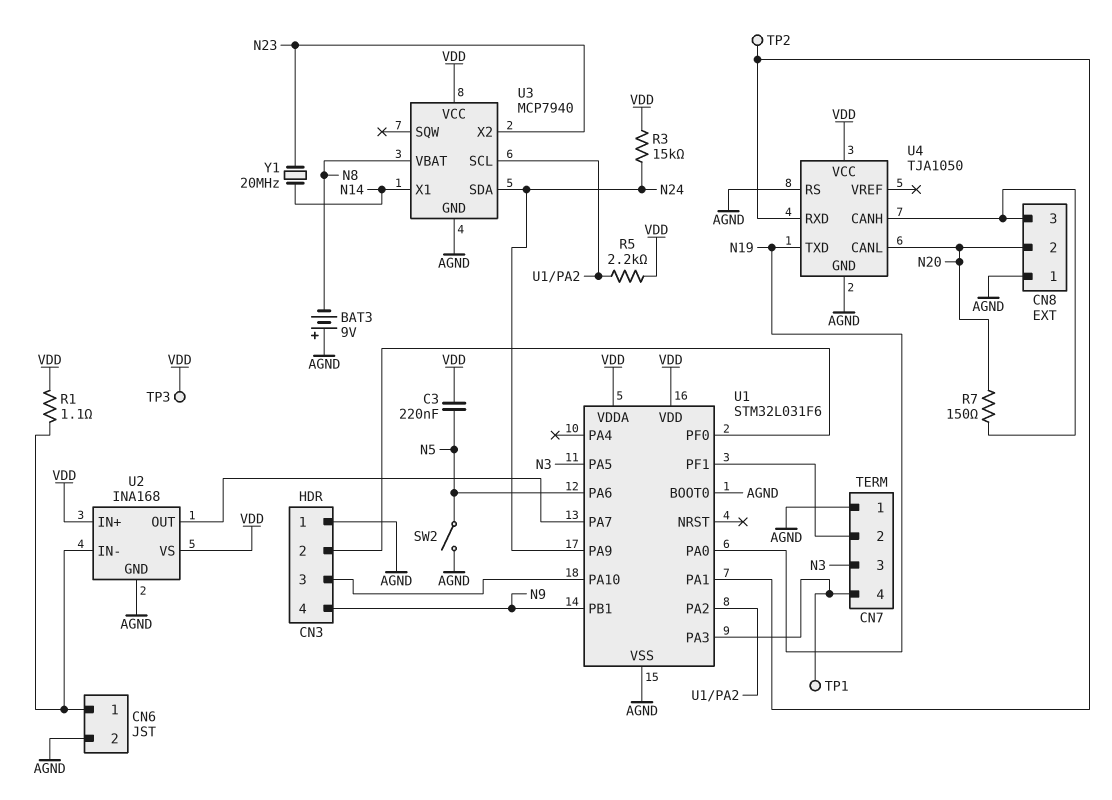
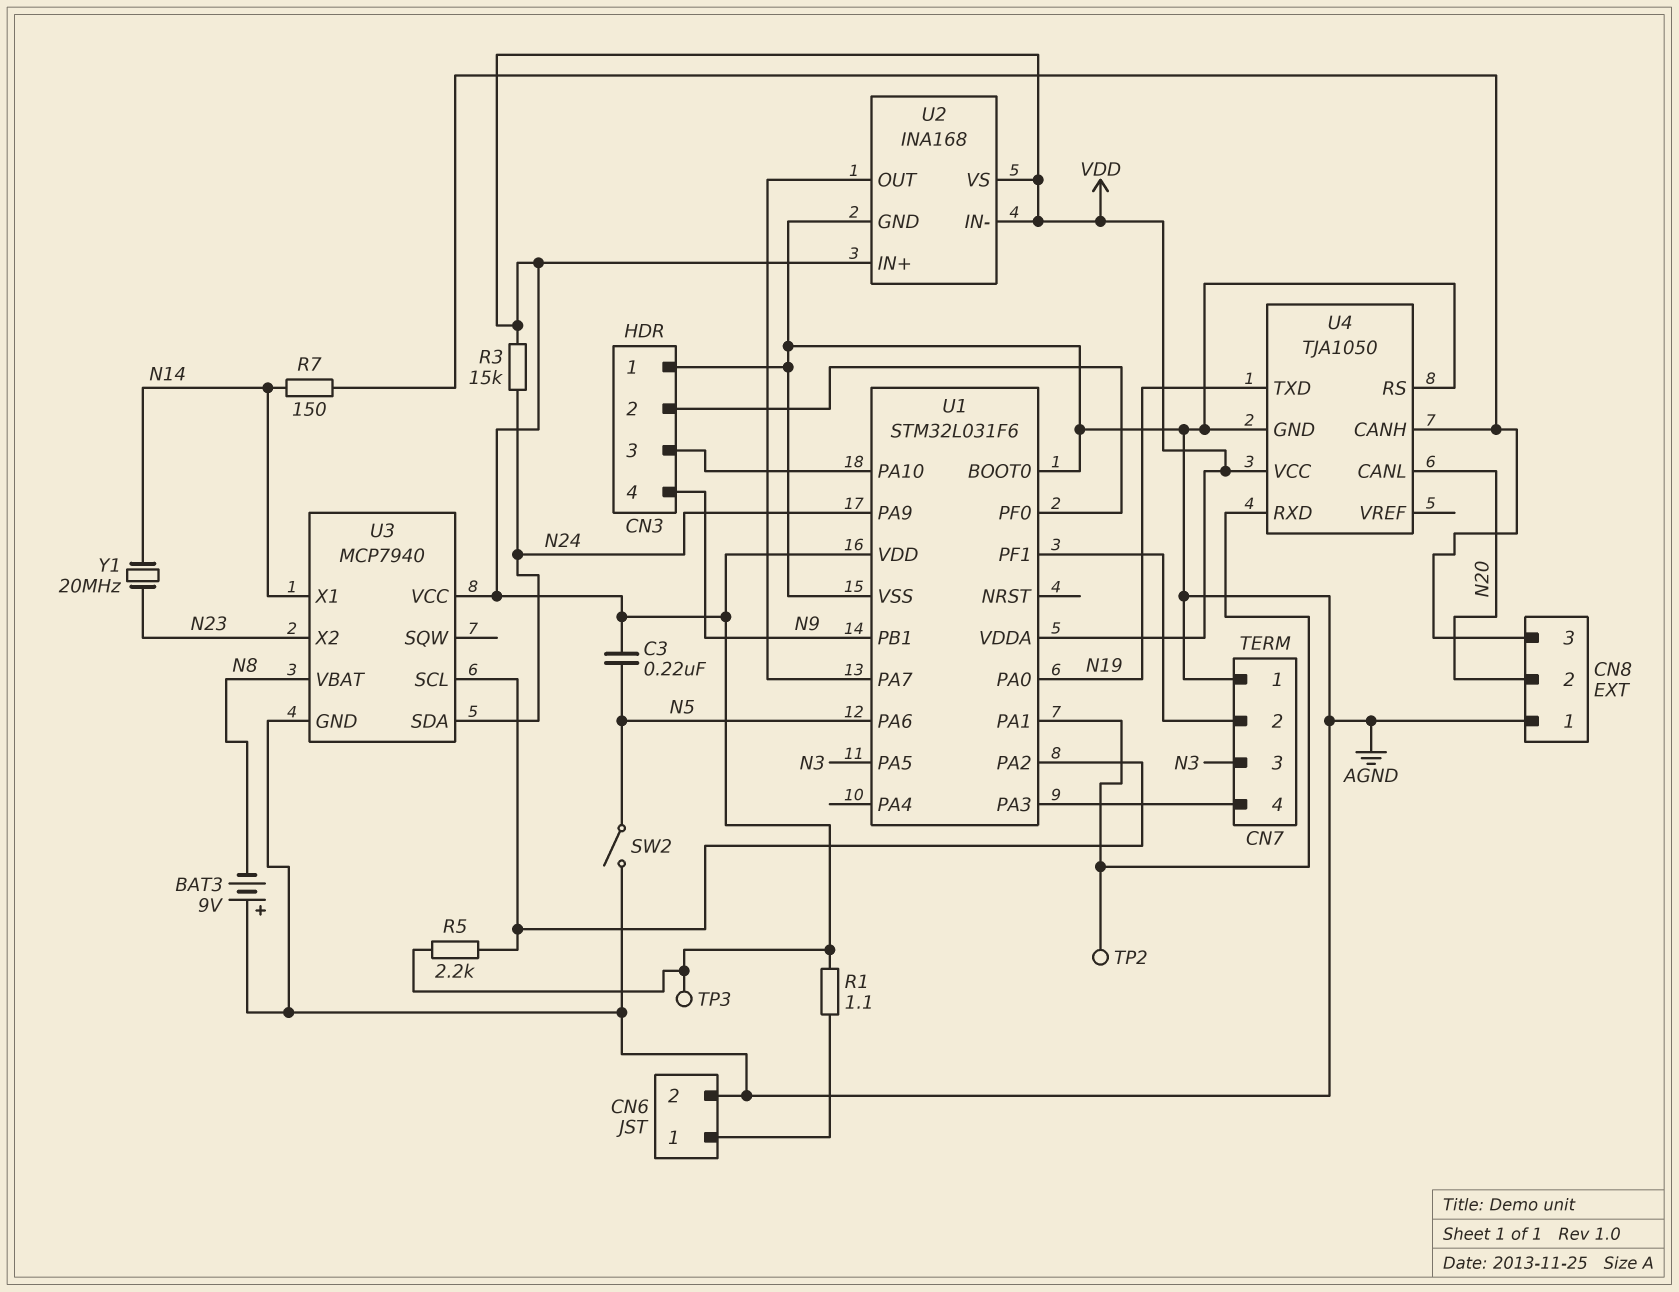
R7: 150 (CN8/3, N20) -> 150 (CN8/3, N14)
TP1: test point (CN7/4) -> none
U2 pin IN-: CN6/1 -> VDD

